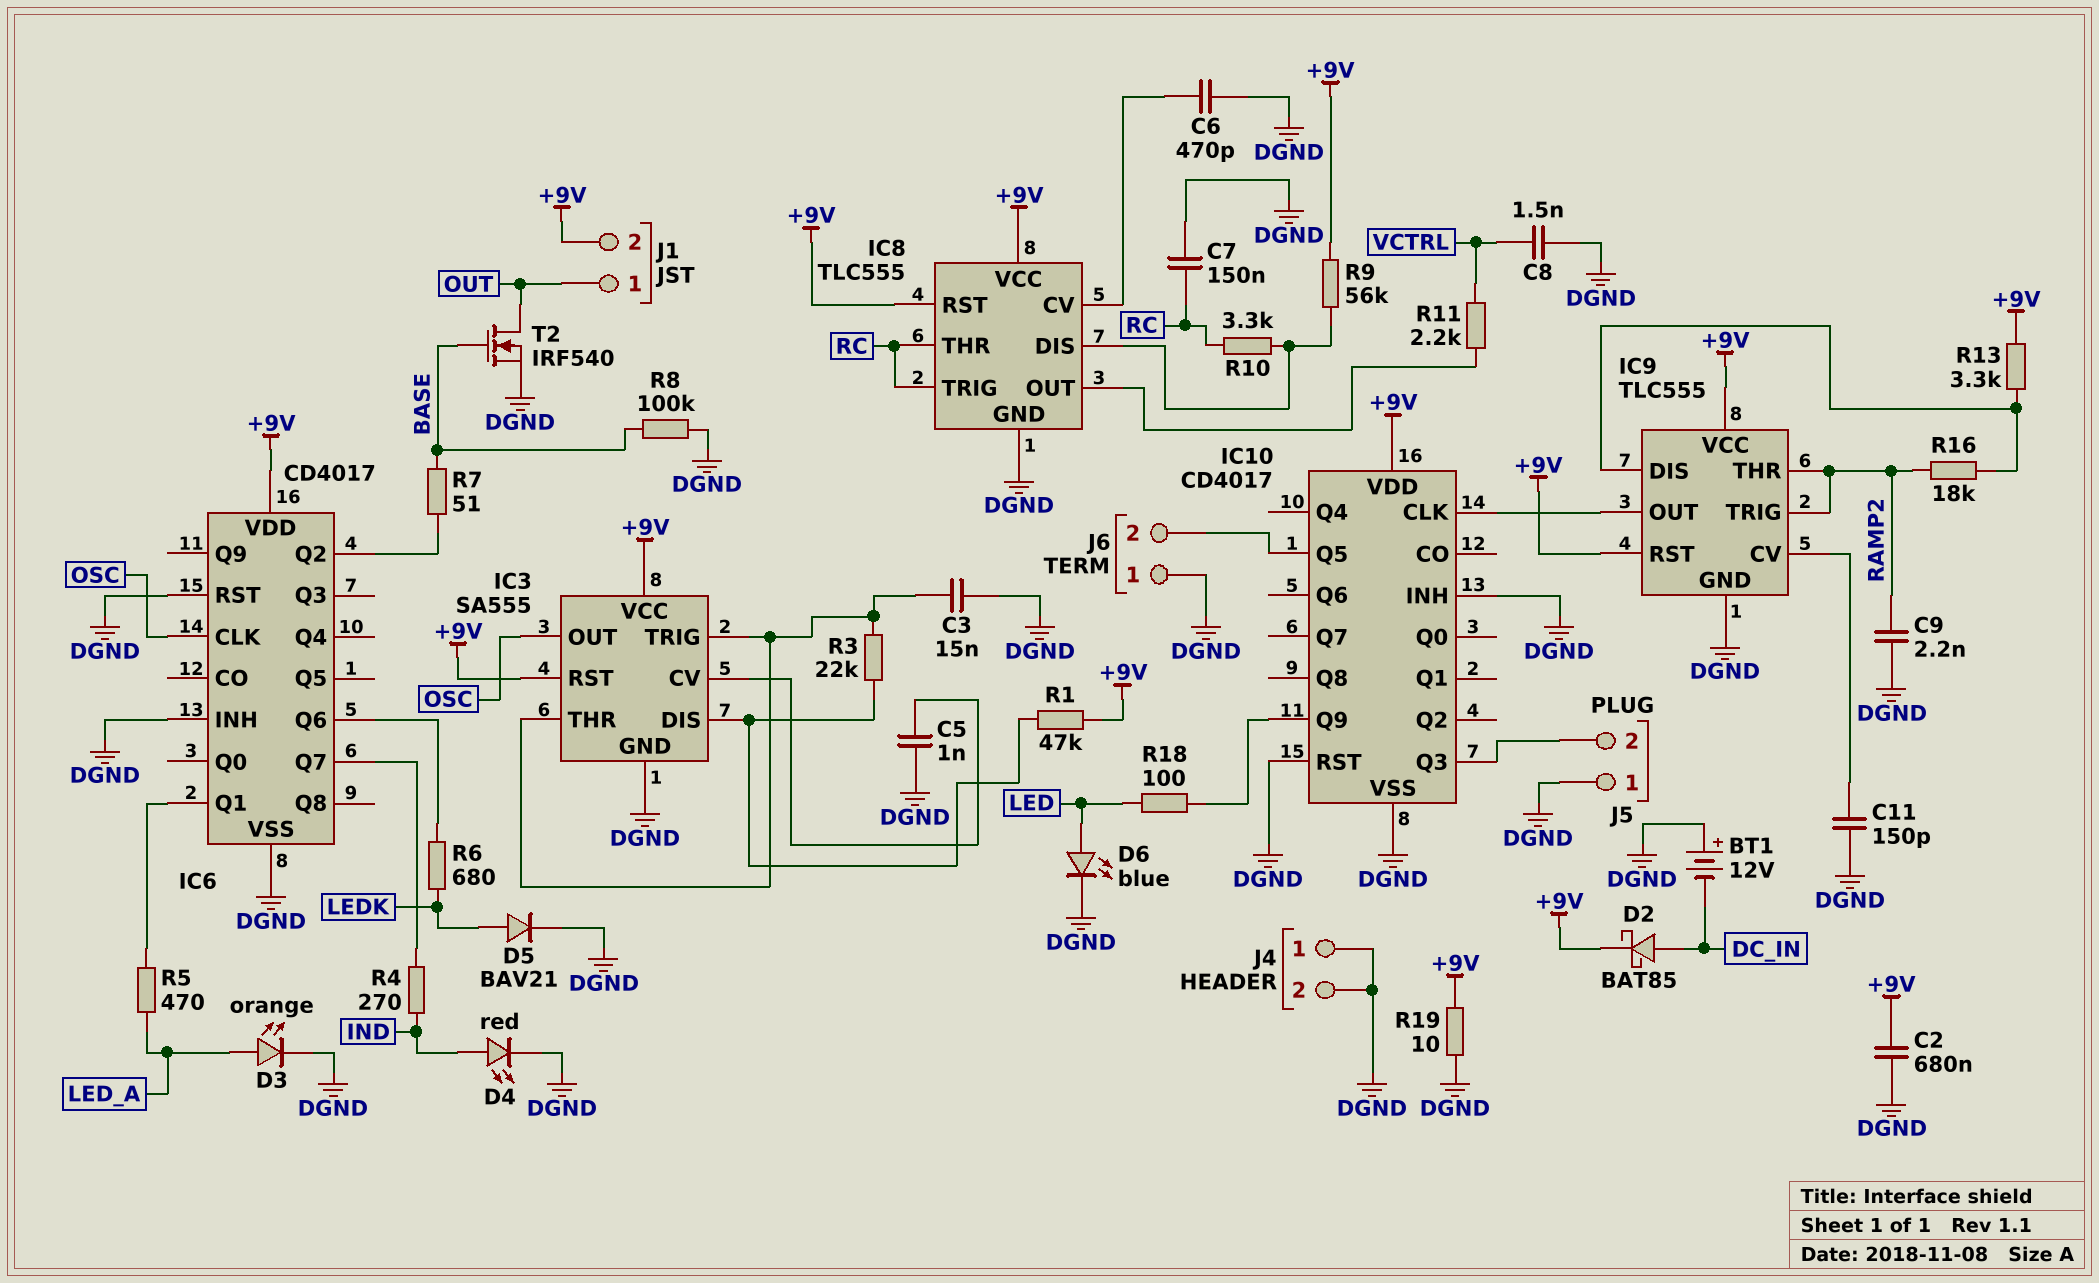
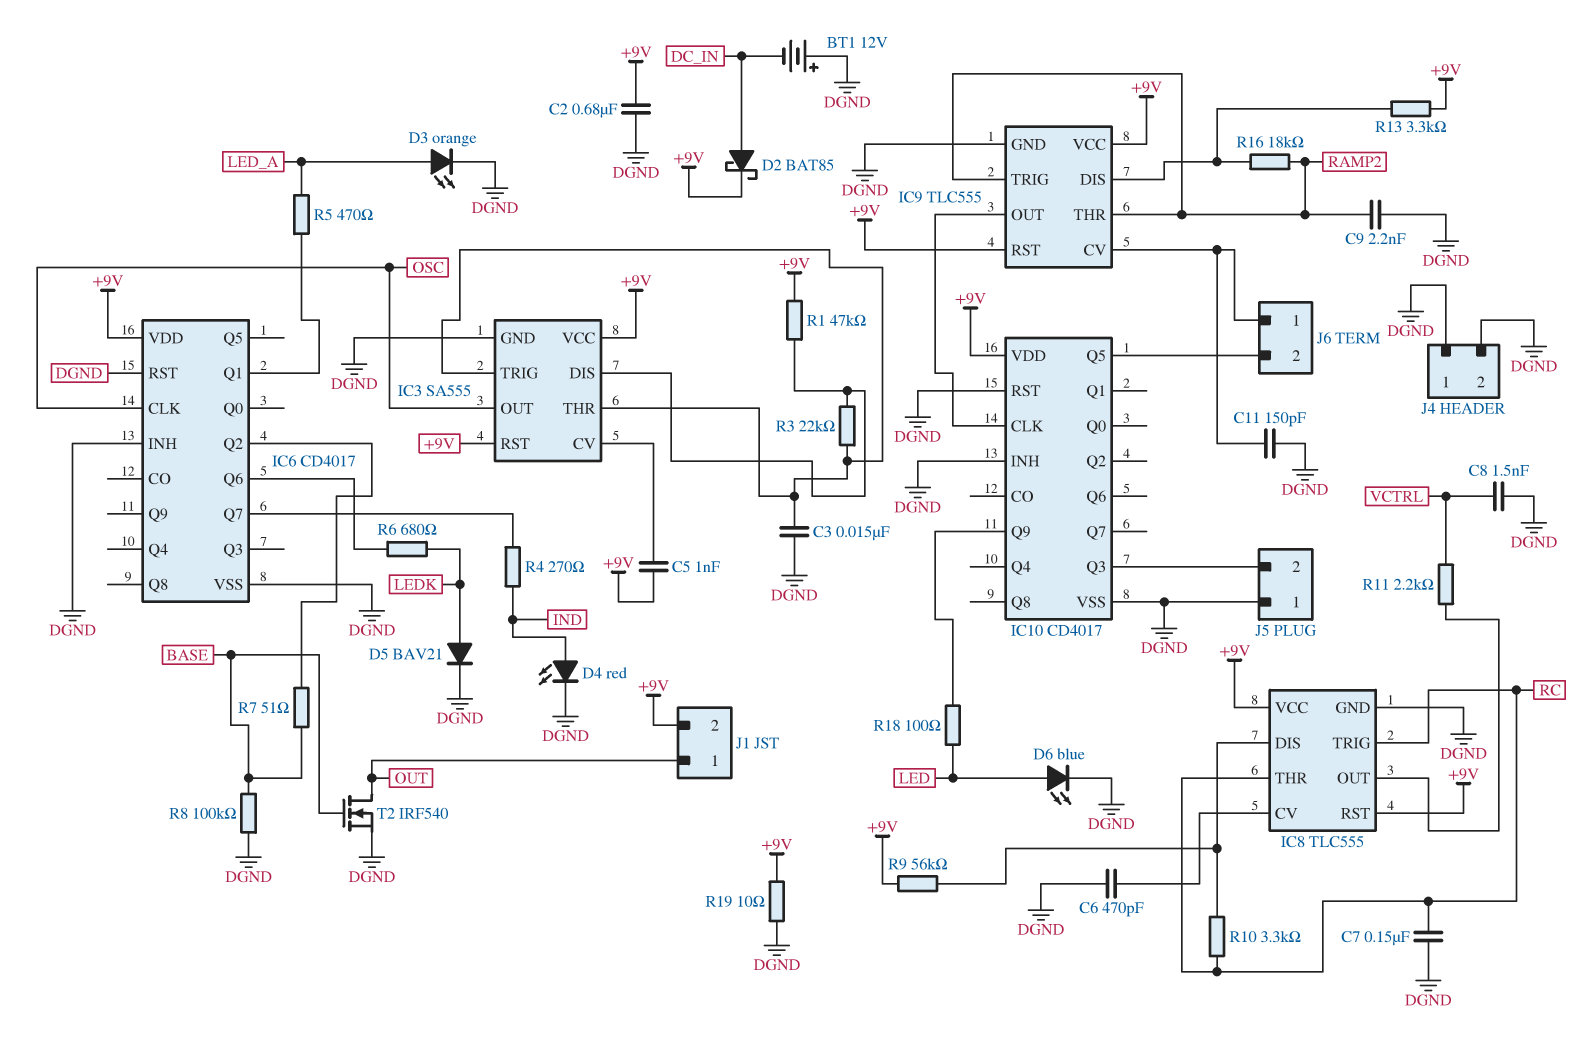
C5: 1nF (DGND, IC3/CV) -> 1nF (+9V, IC3/CV)
J6 pin 1: DGND -> IC9/CV

